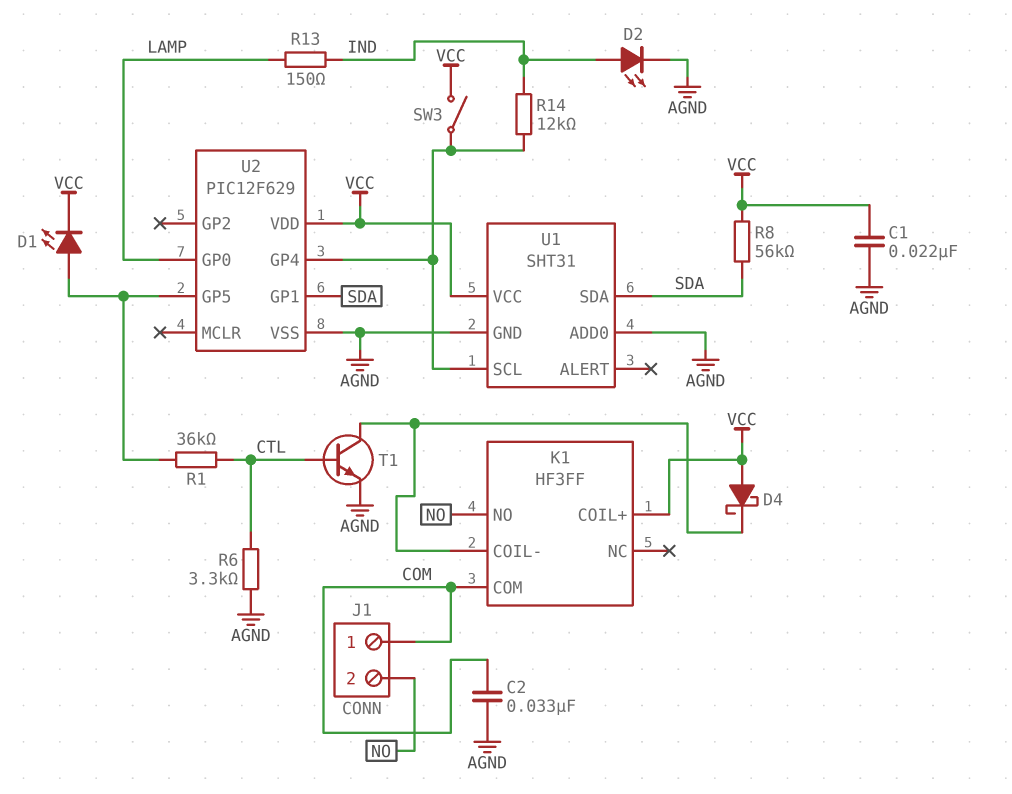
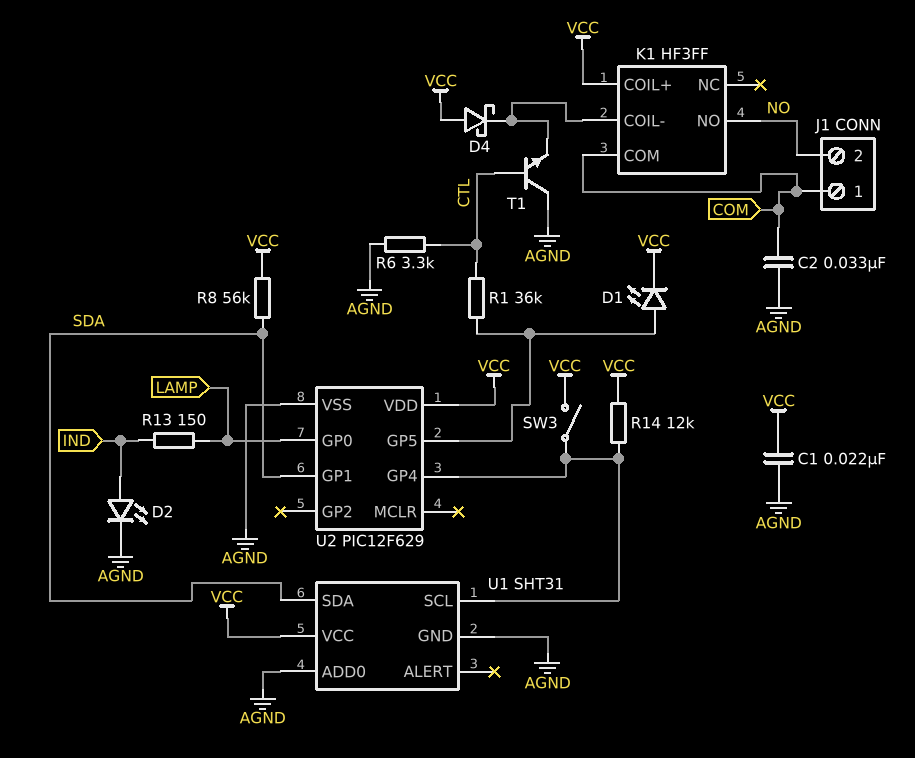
R14: 12k (IND, U1/SCL) -> 12k (U1/SCL, VCC)
T1: NPN (B CTL, C K1/COIL-, E AGND) -> NPN (B CTL, C AGND, E K1/COIL-)

